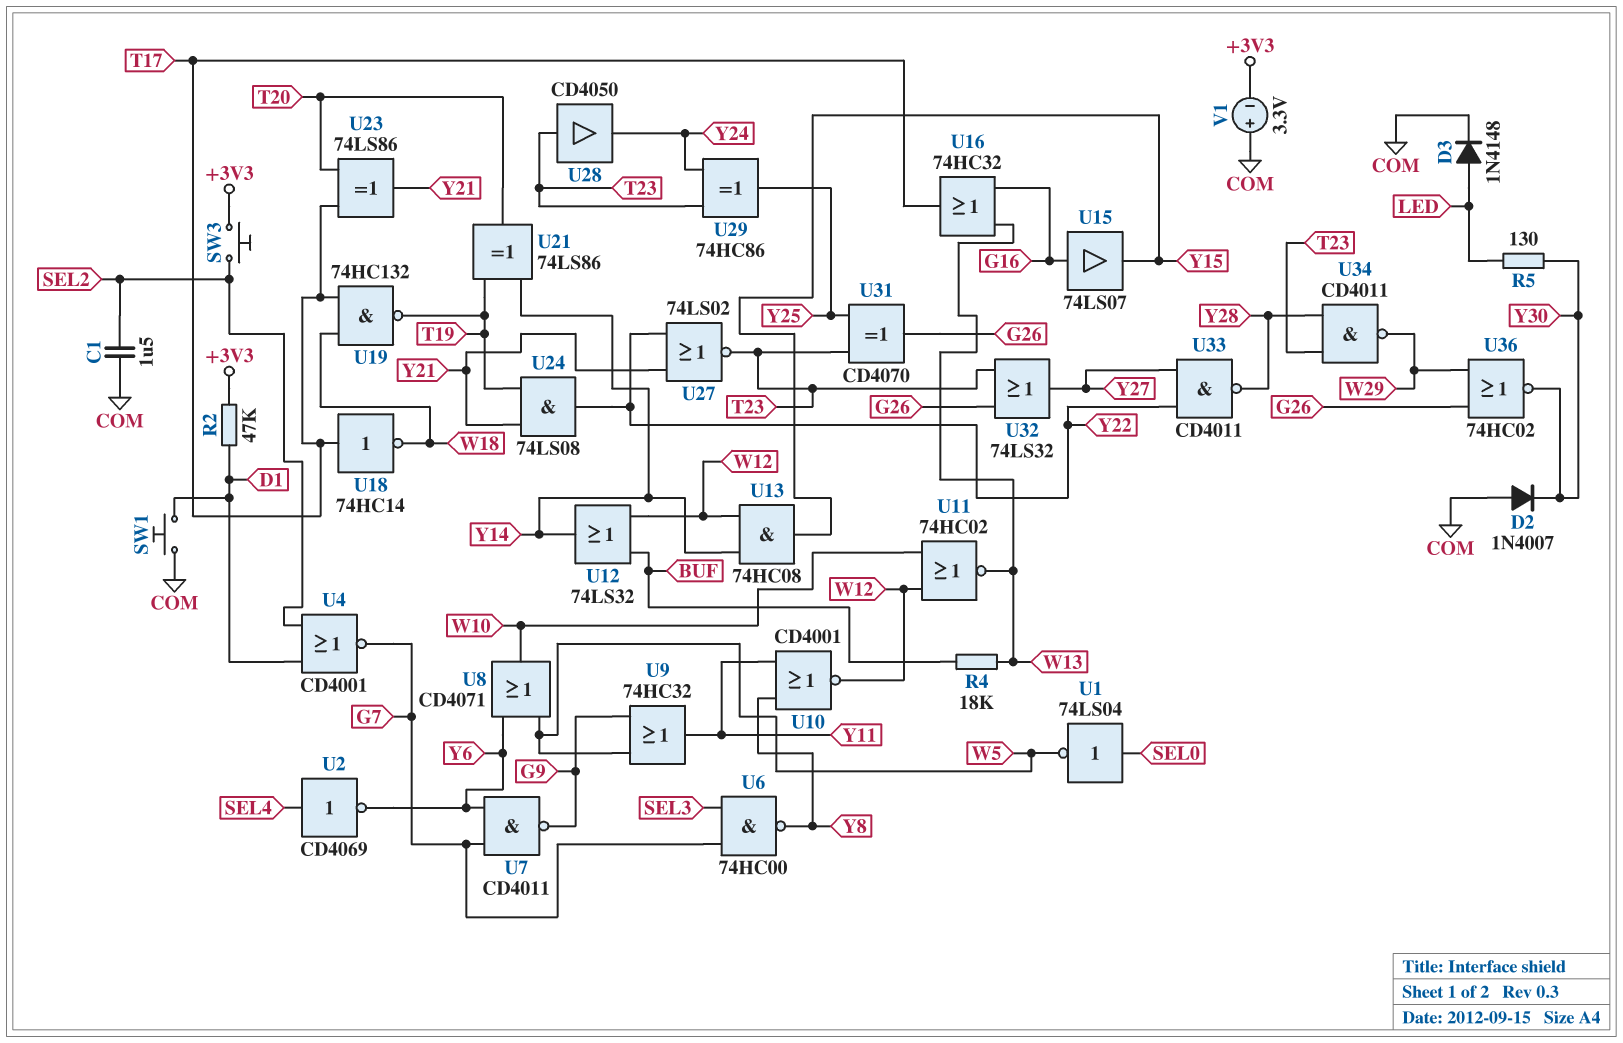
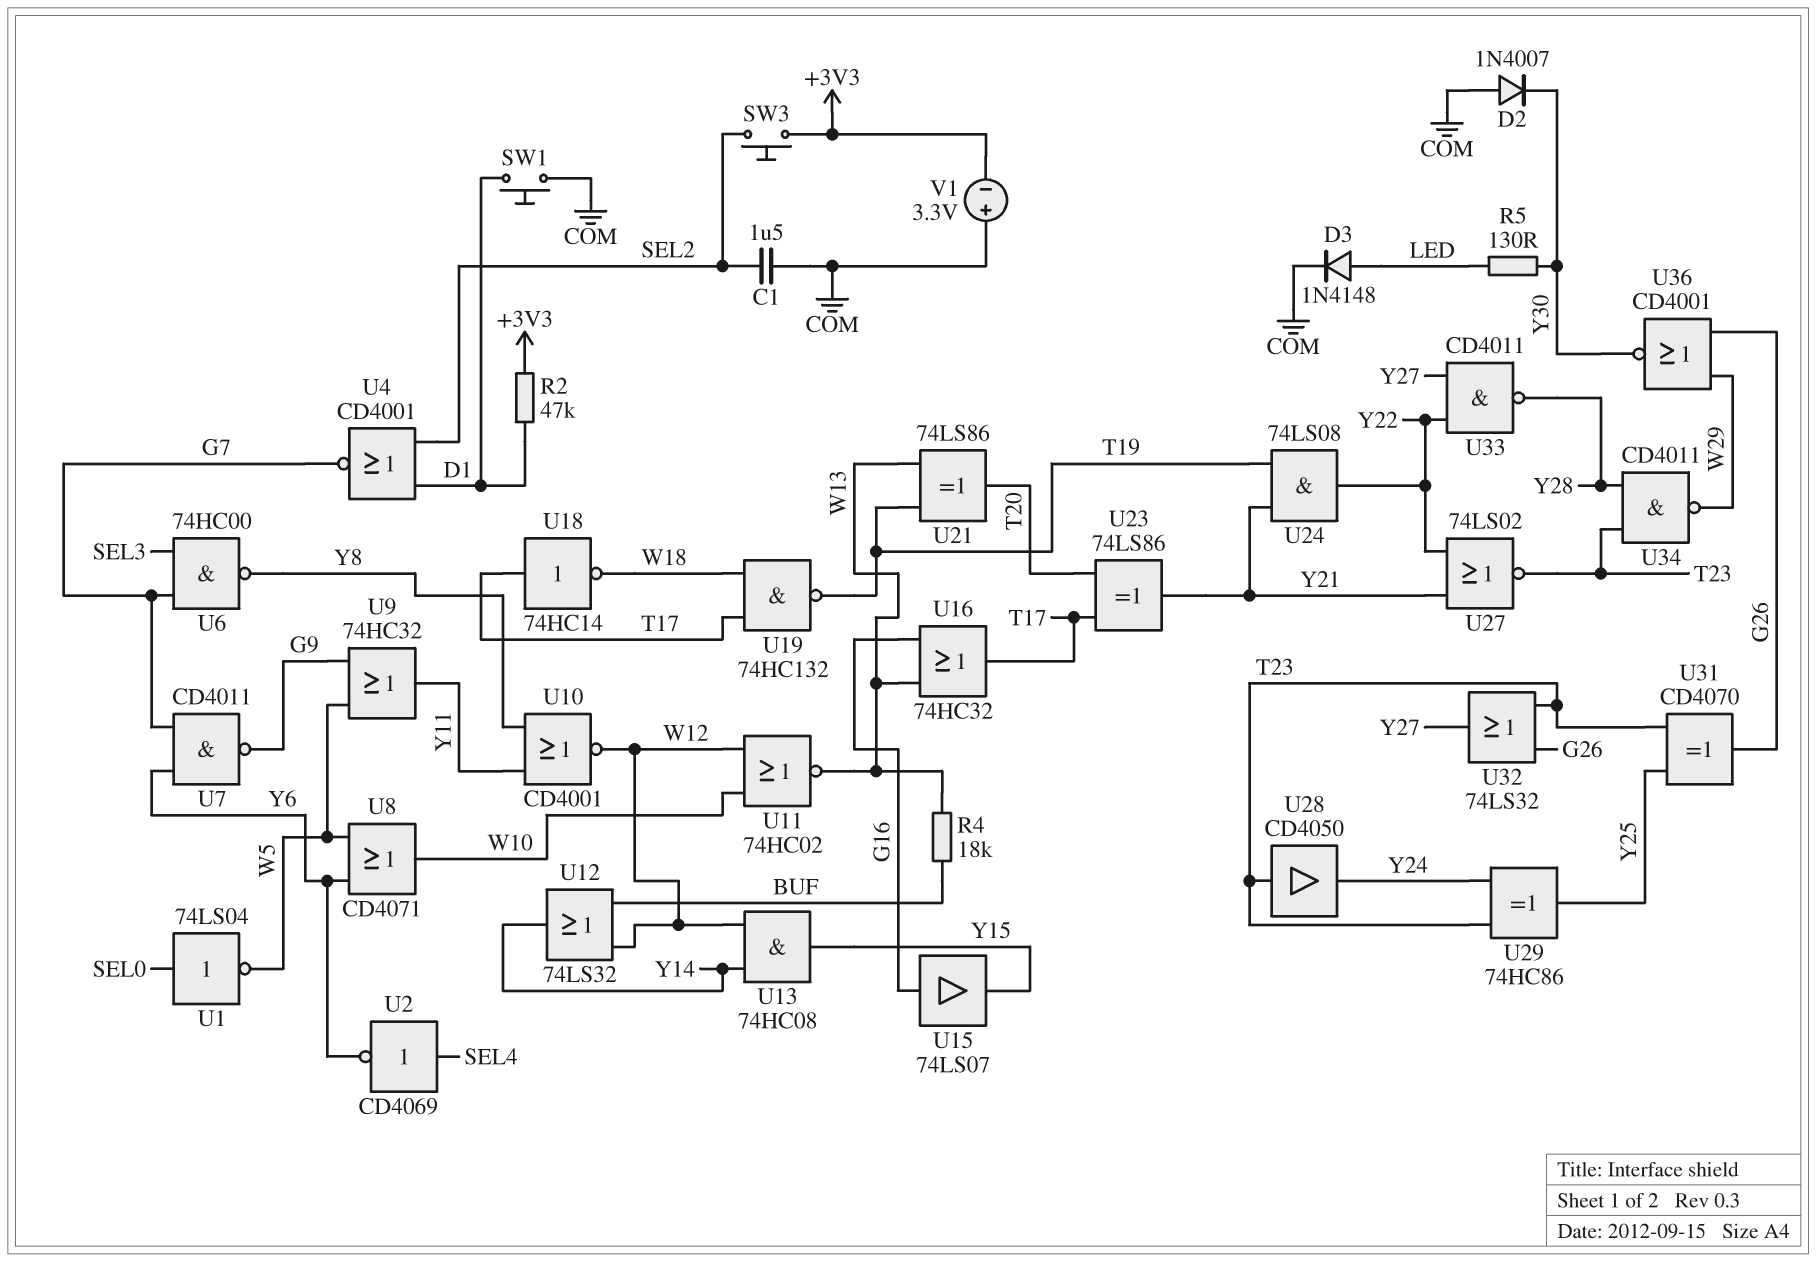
U21: XOR 74LS86 (in T19, in Y14, out T20) -> XOR 74LS86 (in T19, in W13, out T20)
U36: NOR 74HC02 (in G26, in W29, out Y30) -> NOR CD4001 (in G26, in W29, out Y30)

